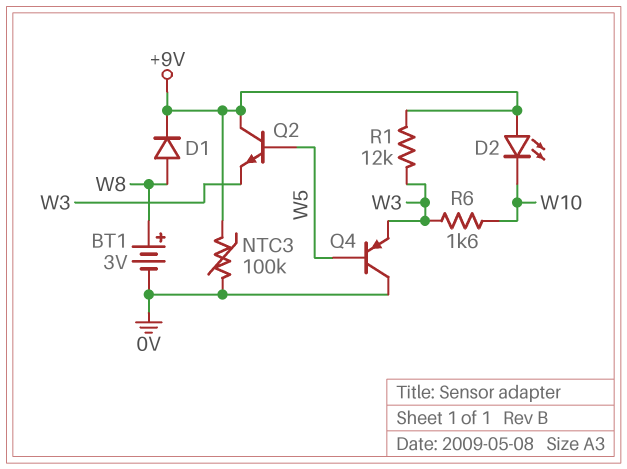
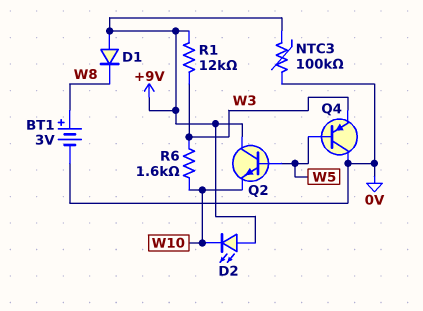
D1: diode (A W8, K +9V) -> diode (A +9V, K W8)
Q2: NPN (B W5, C +9V, E W3) -> NPN (B W5, C +9V, E W10)

